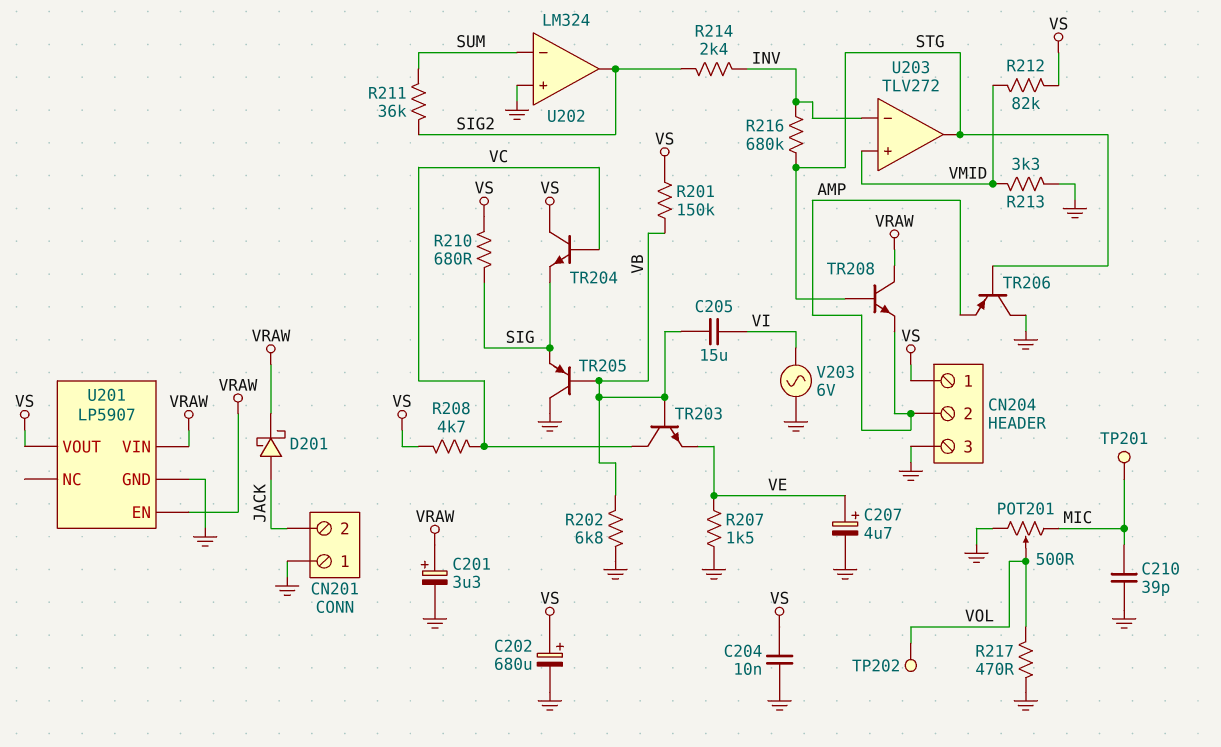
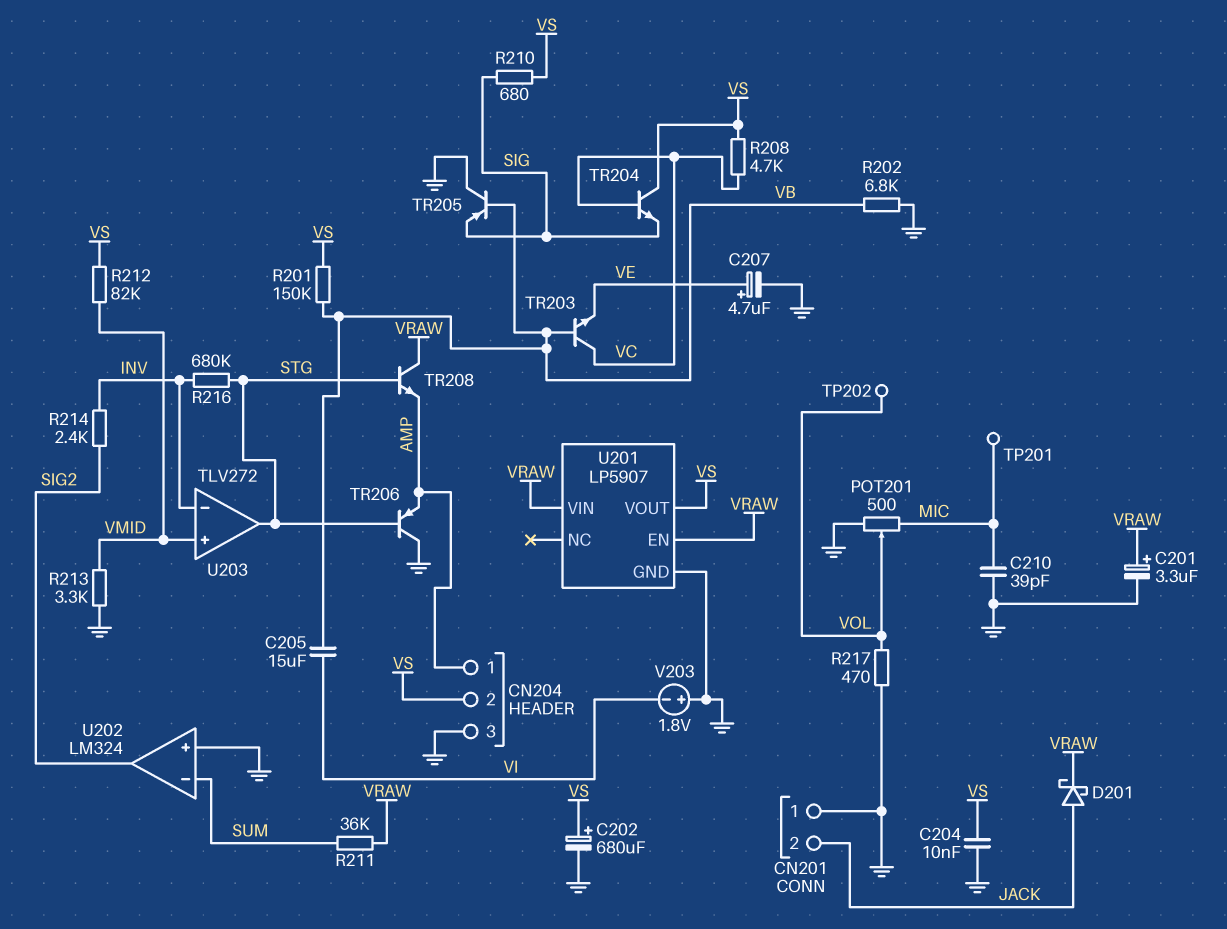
CN204 pin 1: VS -> AMP
CN204 pin 2: AMP -> VS
R207: 1.5k (GND, VE) -> none
R211: 36k (SIG2, SUM) -> 36k (SUM, VRAW)
V203: AC 6V (GND, VI) -> 1.8V (plus GND, minus VI)

